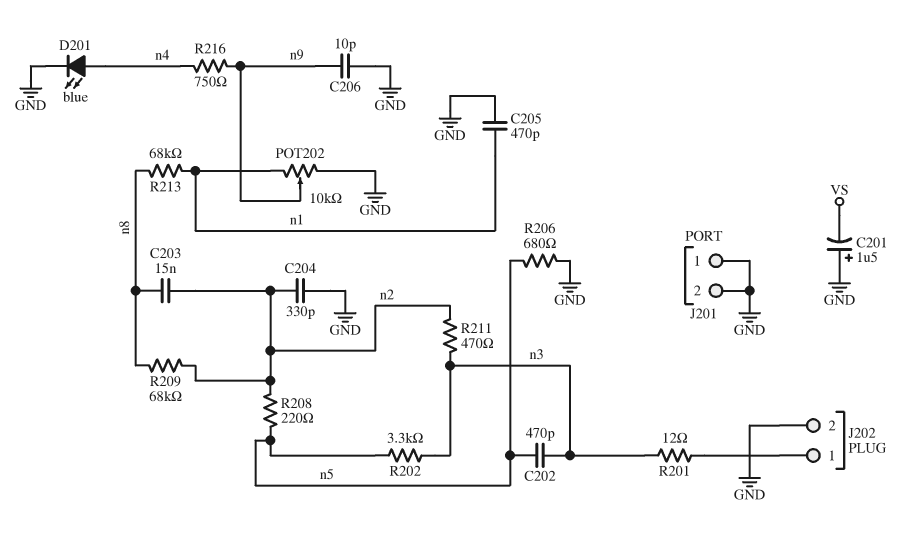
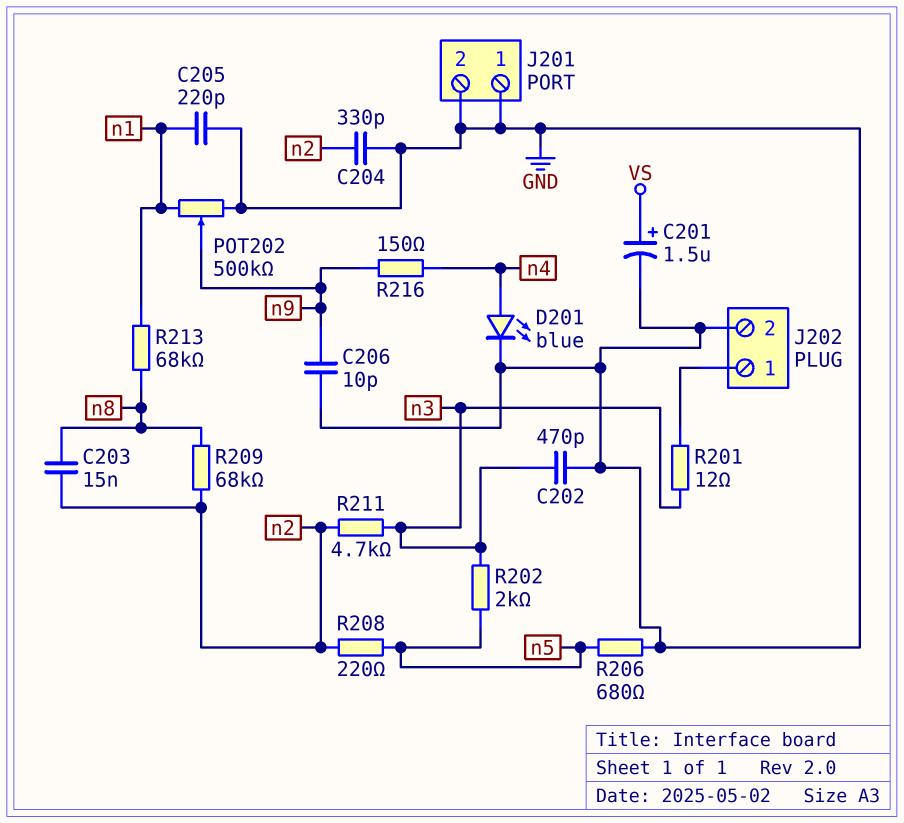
C201: 1.5uF (plus GND, minus VS) -> 1.5uF (plus VS, minus GND)
C202: 470pF (n3, n5) -> 470pF (GND, n3)
C205: 470pF (GND, n1) -> 220pF (GND, n1)
POT202: 10k (GND, n1, wiper n9) -> 500k (GND, n1, wiper n9)
R202: 3.3k (n3, n5) -> 2k (n3, n5)
R211: 470 (n2, n3) -> 4.7k (n2, n3)
R216: 750 (n4, n9) -> 150 (n4, n9)

